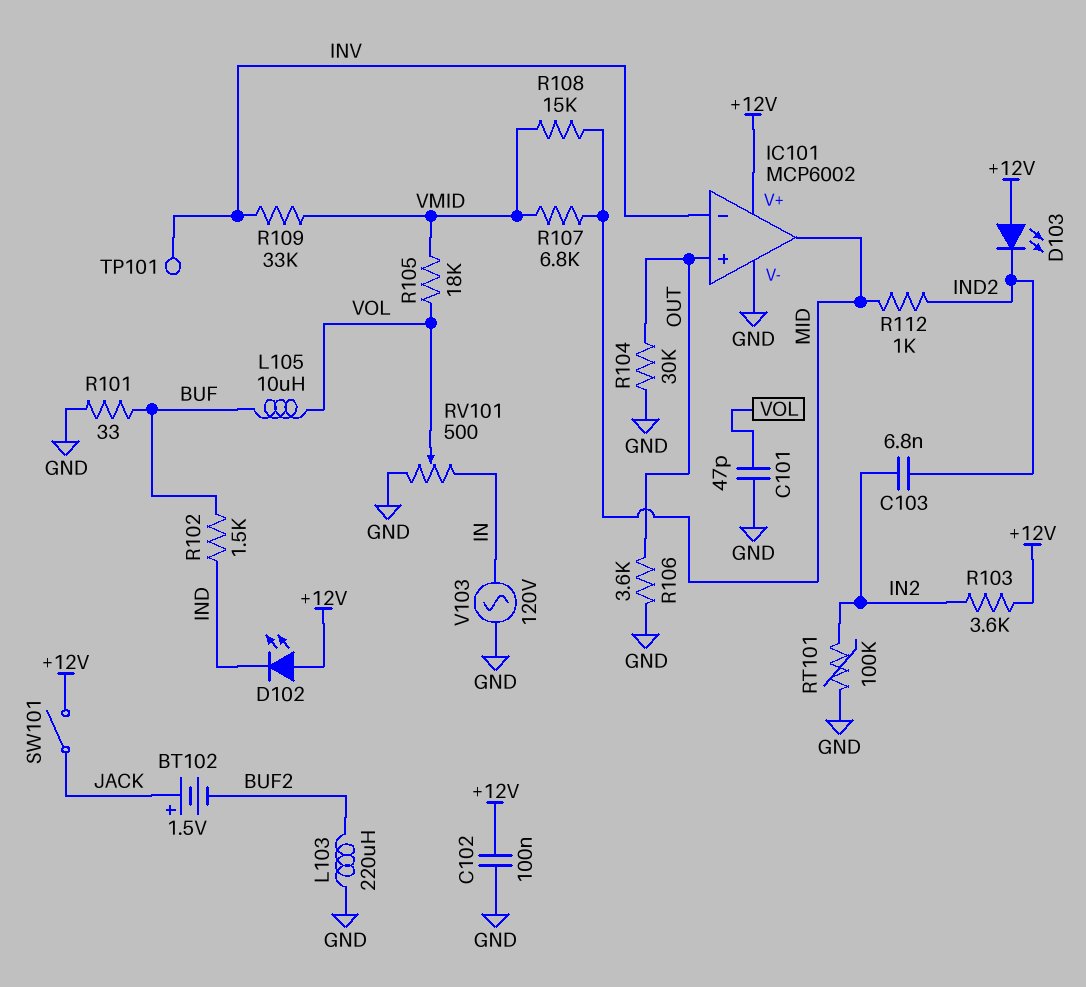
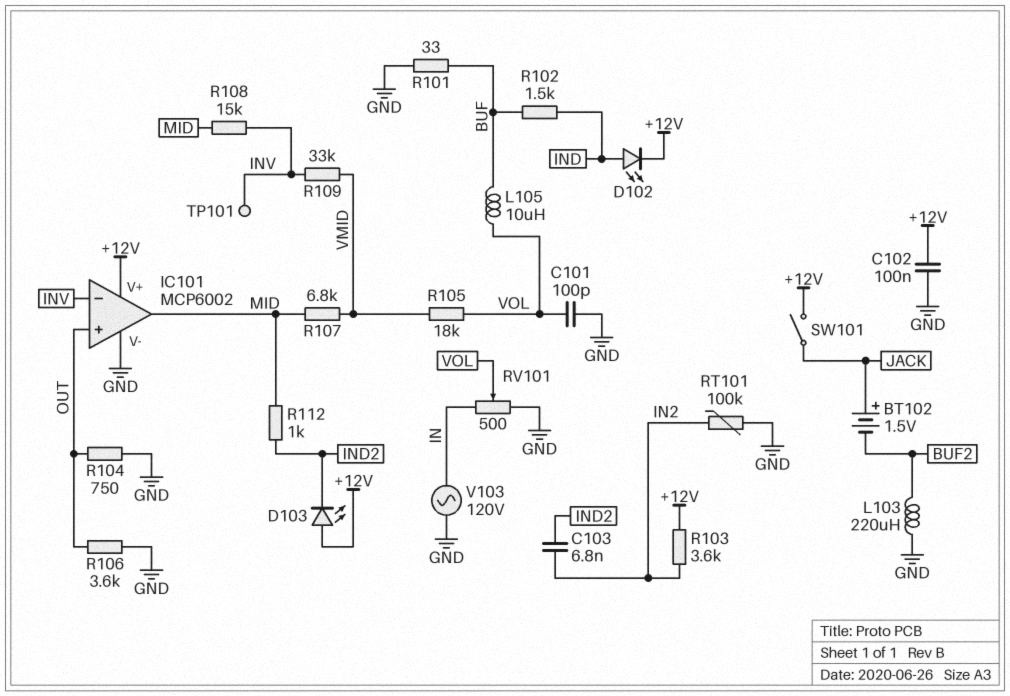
C101: 47pF (GND, VOL) -> 100pF (GND, VOL)
D102: LED (A +12V, K IND) -> LED (A IND, K +12V)
R104: 30k (GND, OUT) -> 750 (GND, OUT)
R108: 15k (MID, VMID) -> 15k (INV, MID)

